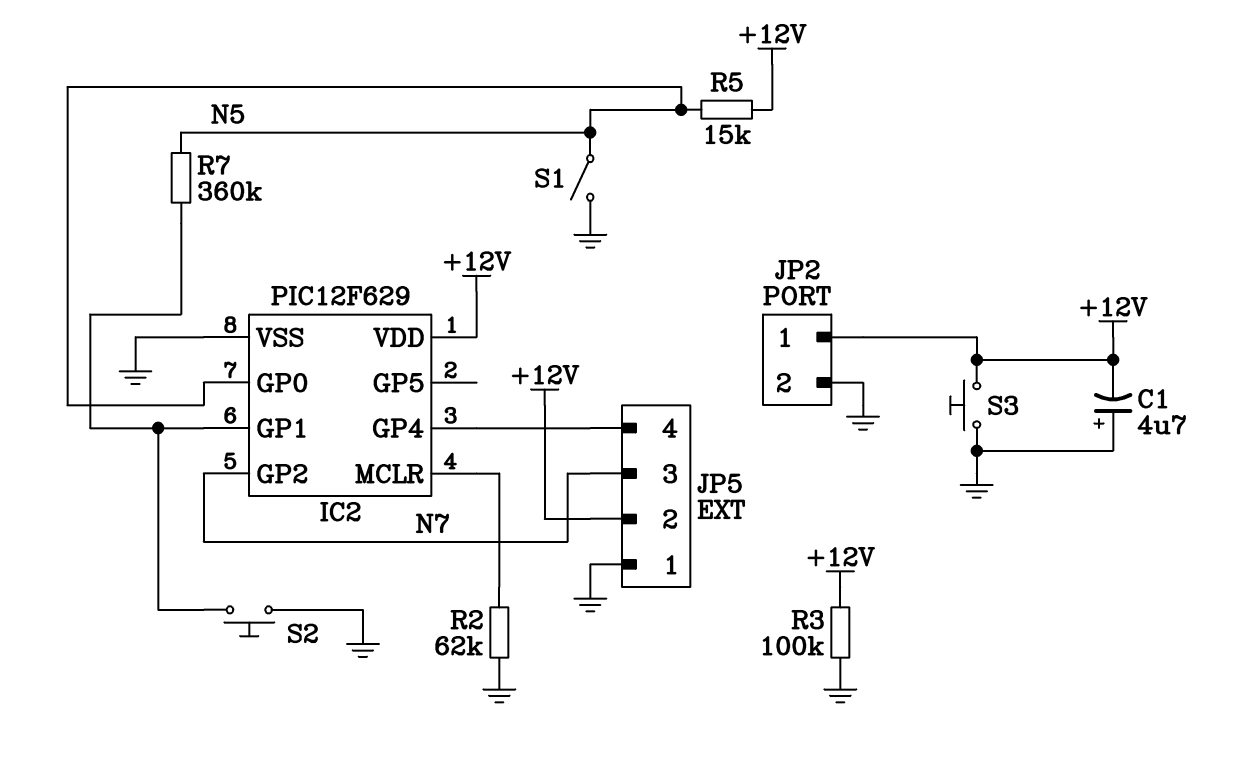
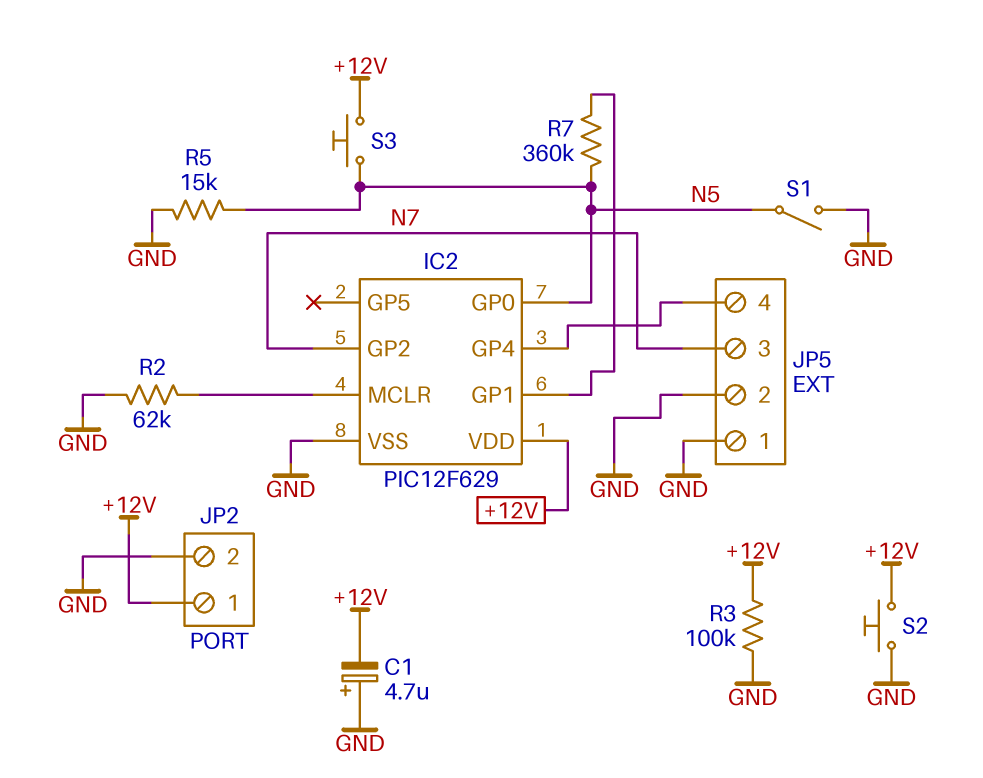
JP5 pin 2: +12V -> GND
R5: 15k (+12V, N5) -> 15k (GND, N5)
S2: button (GND, IC2/GP1) -> button (+12V, GND)
S3: button (+12V, GND) -> button (+12V, N5)

